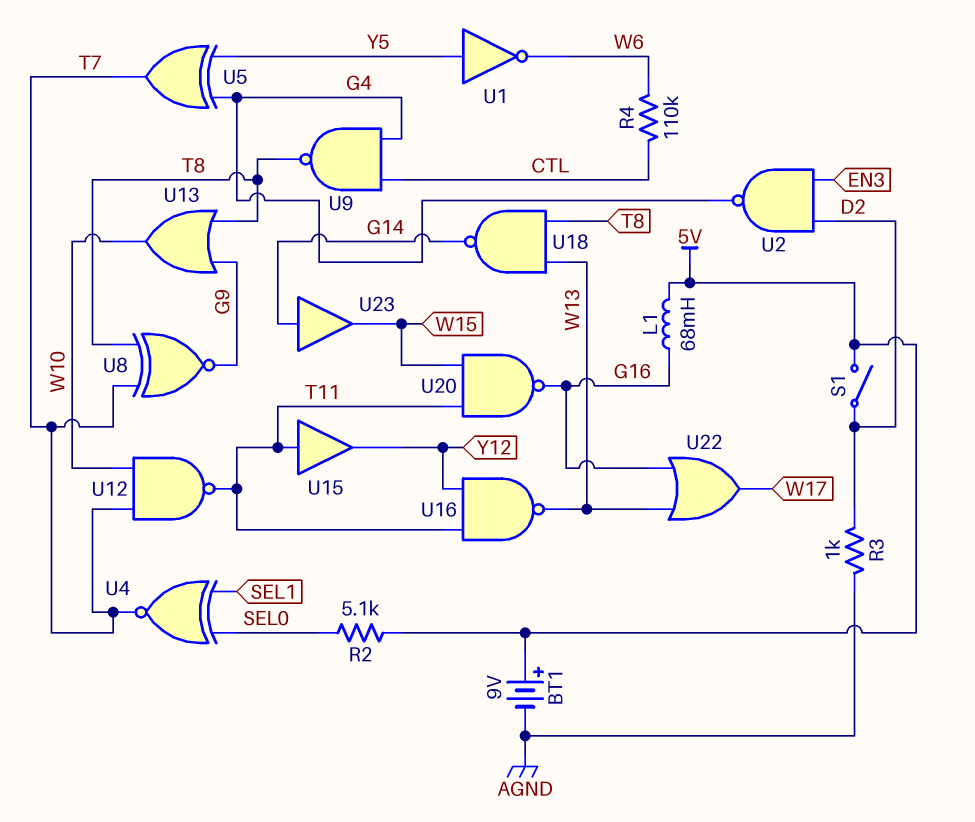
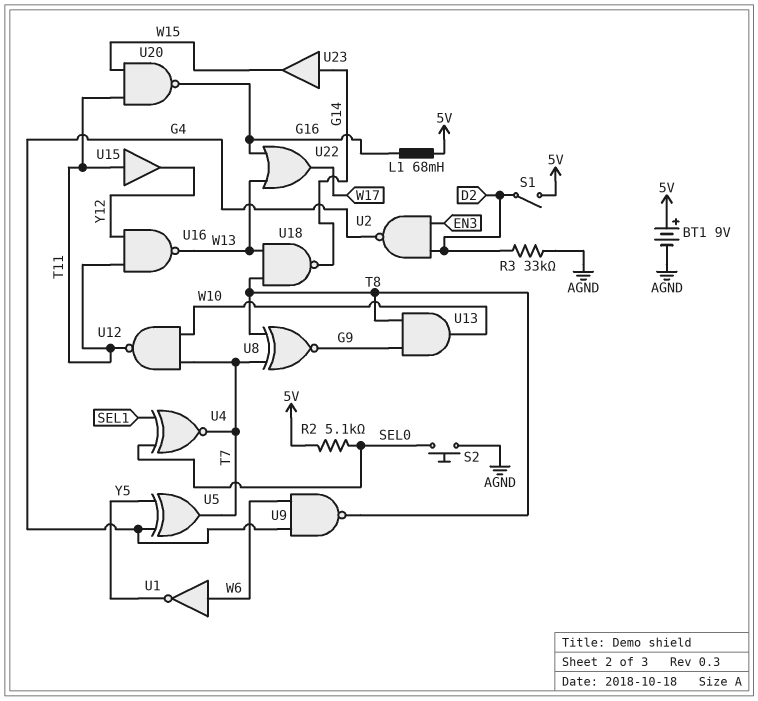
R3: 1k (AGND, D2) -> 33k (AGND, D2)
R4: 110k (CTL, W6) -> none
S2: none -> button (AGND, SEL0)
U1: NOT (in Y5, out W6) -> NOT (in W6, out Y5)
U9: NAND (in CTL, in G4, out T8) -> NAND (in G4, in W6, out T8)
U13: OR (in G9, in T8, out W10) -> AND (in G9, in T8, out W10)

